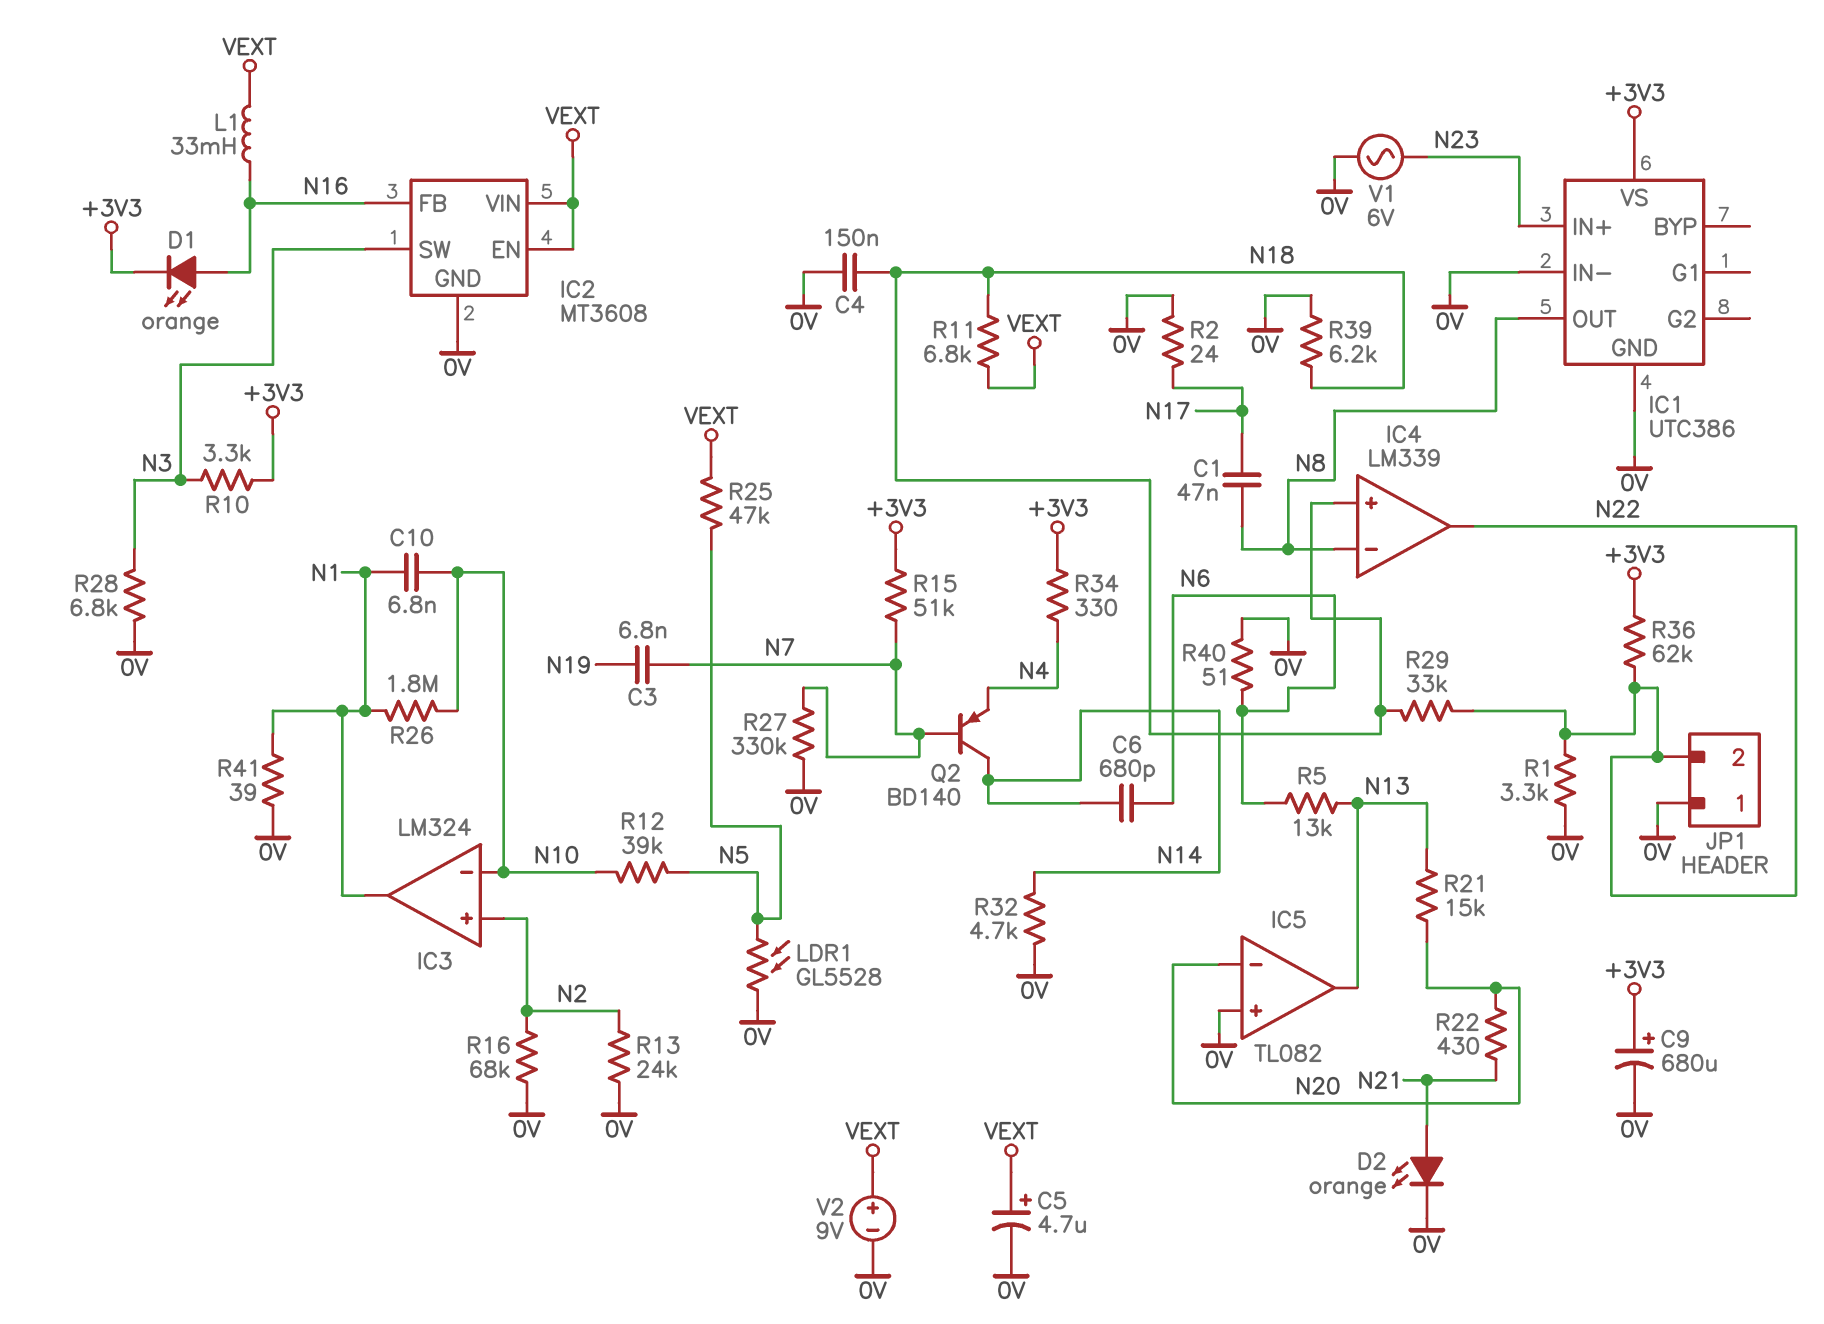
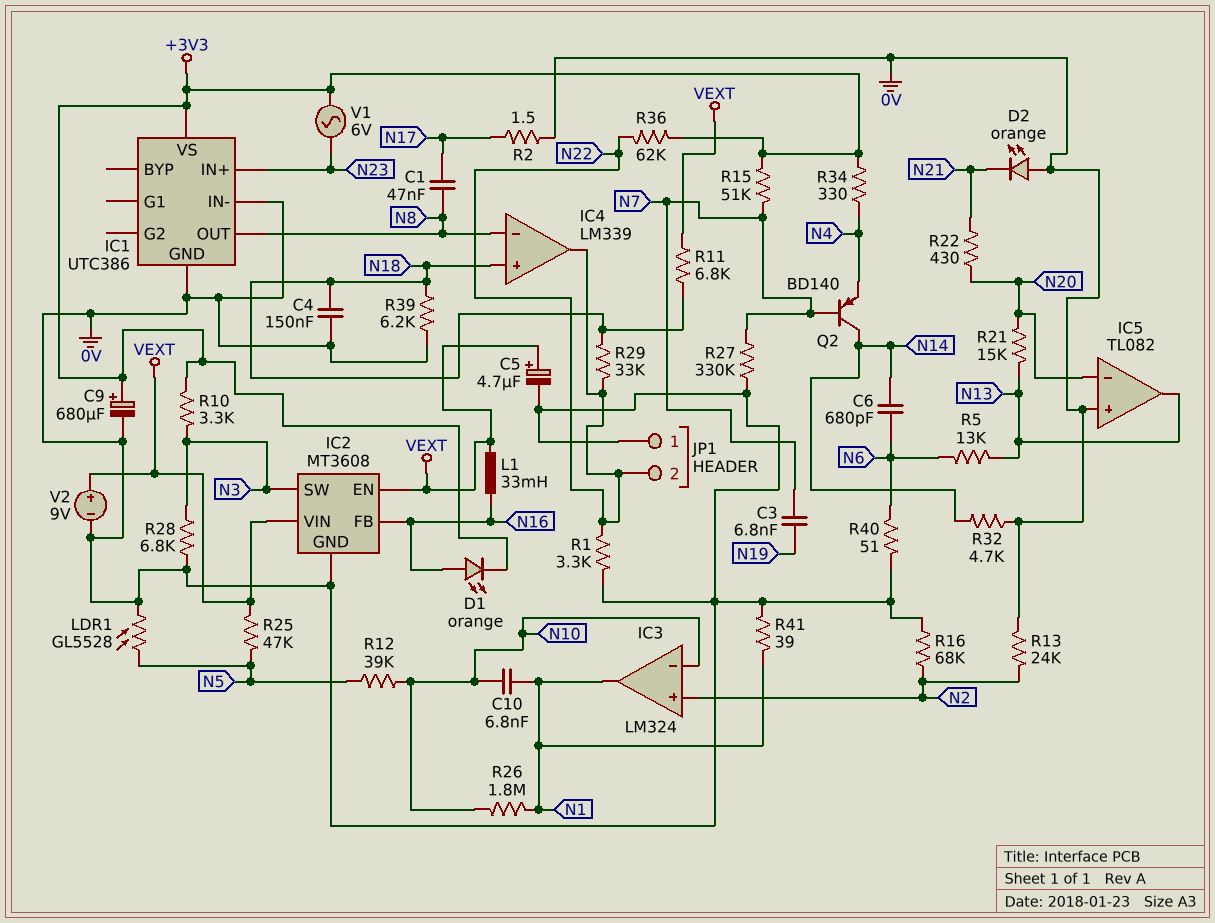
D2: LED orange (A N21, K 0V) -> LED orange (A 0V, K N21)
R2: 24 (0V, N17) -> 1.5 (0V, N17)
V1: AC 6V (0V, N23) -> AC 6V (+3V3, N23)

